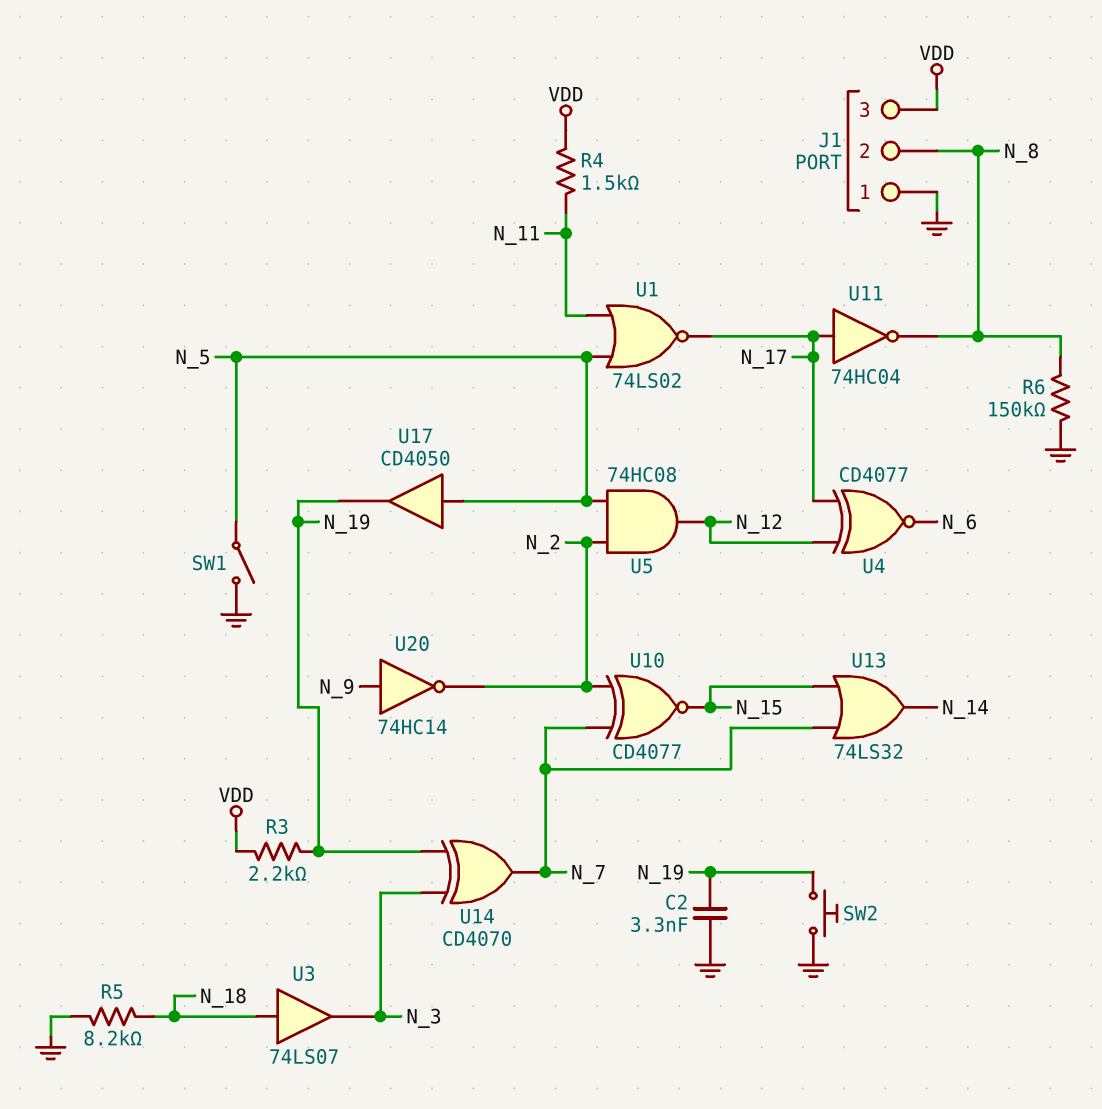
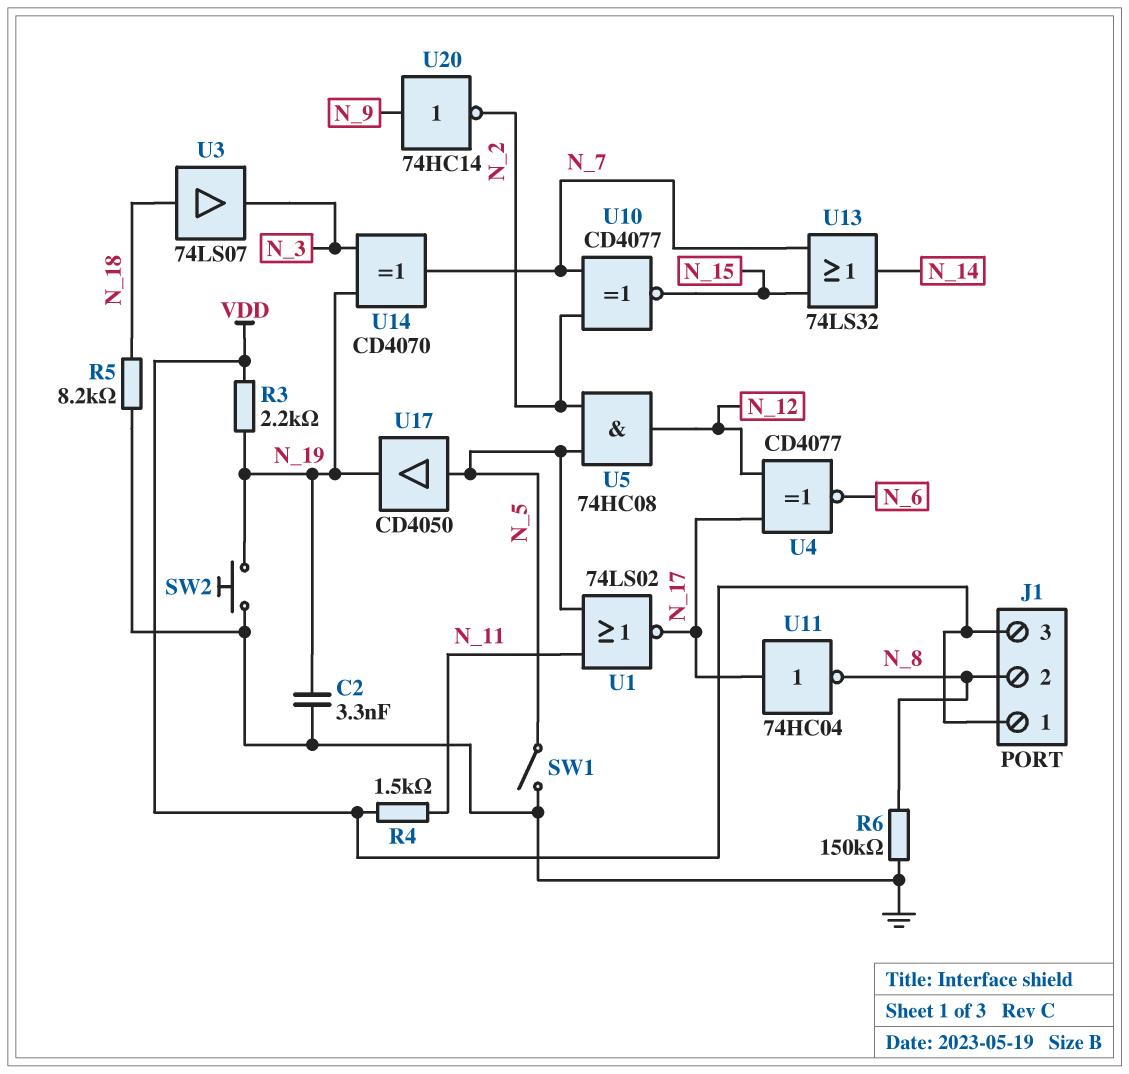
J1 pin 1: GND -> VDD

